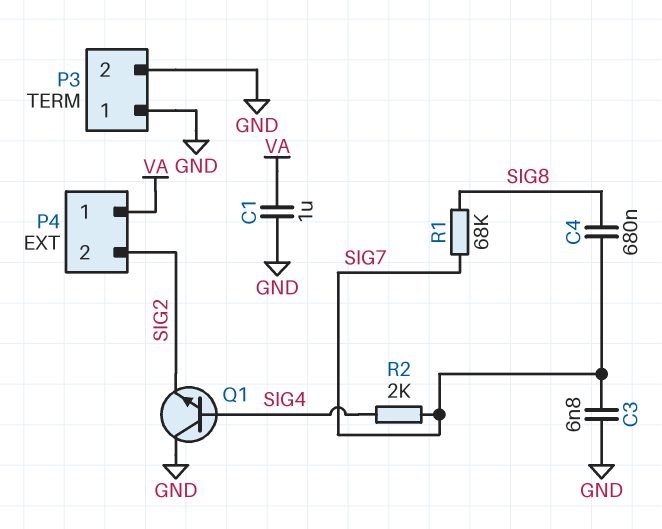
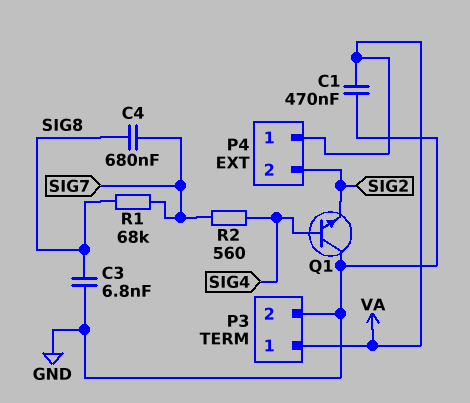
C1: 1uF (GND, VA) -> 470nF (GND, VA)
C3: 6.8nF (GND, SIG7) -> 6.8nF (GND, SIG8)
P3 pin 1: GND -> VA
R2: 2k (SIG4, SIG7) -> 560 (SIG4, SIG7)

